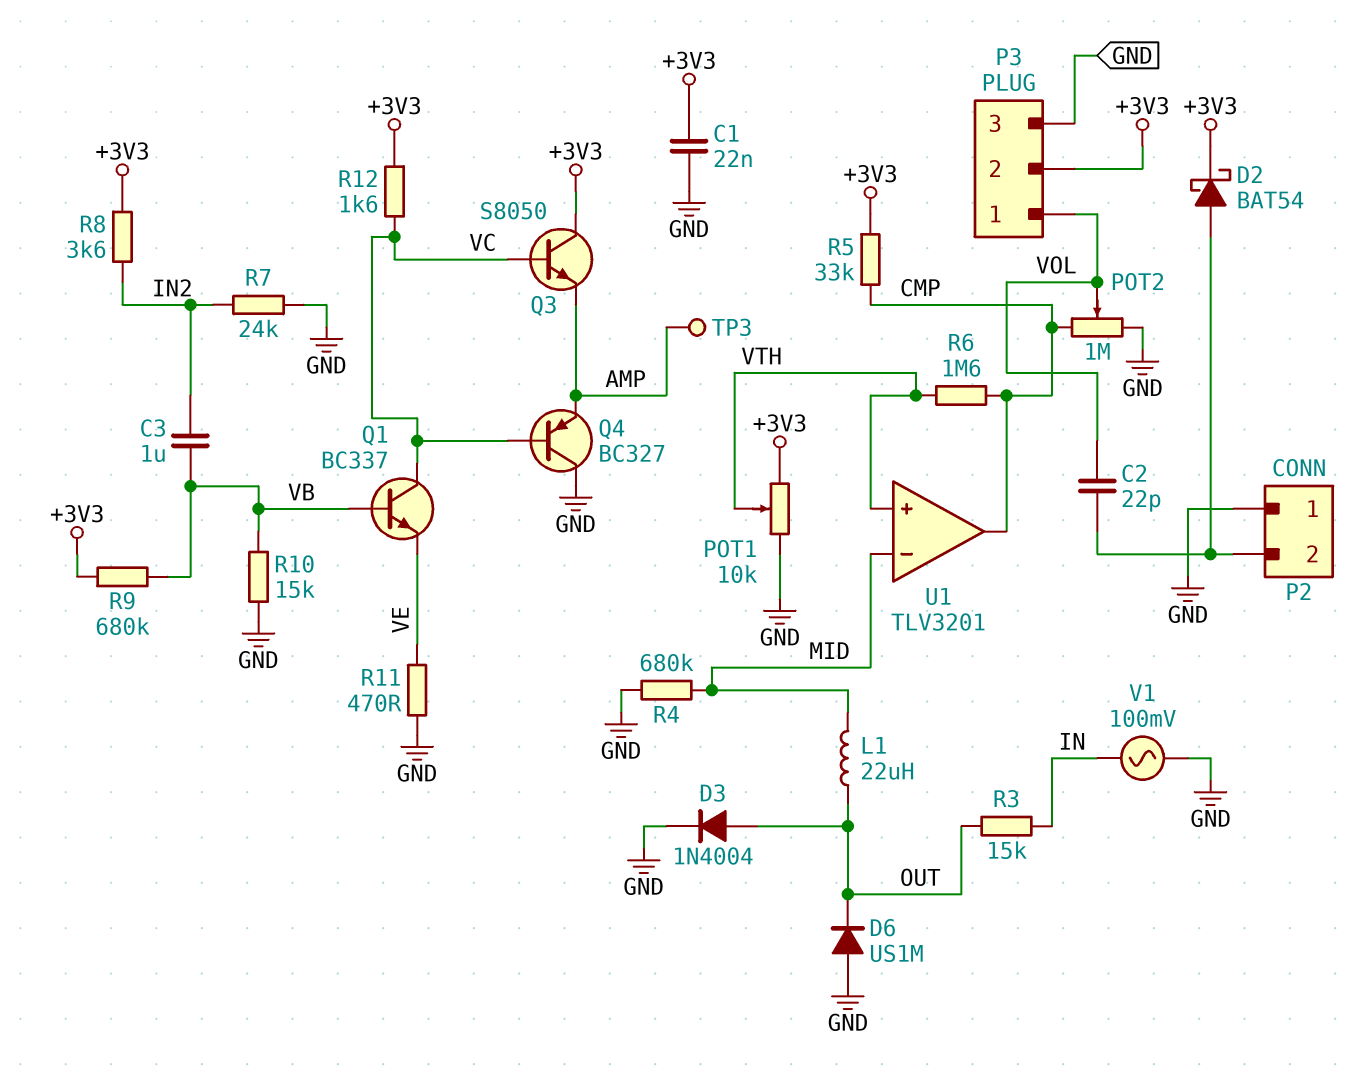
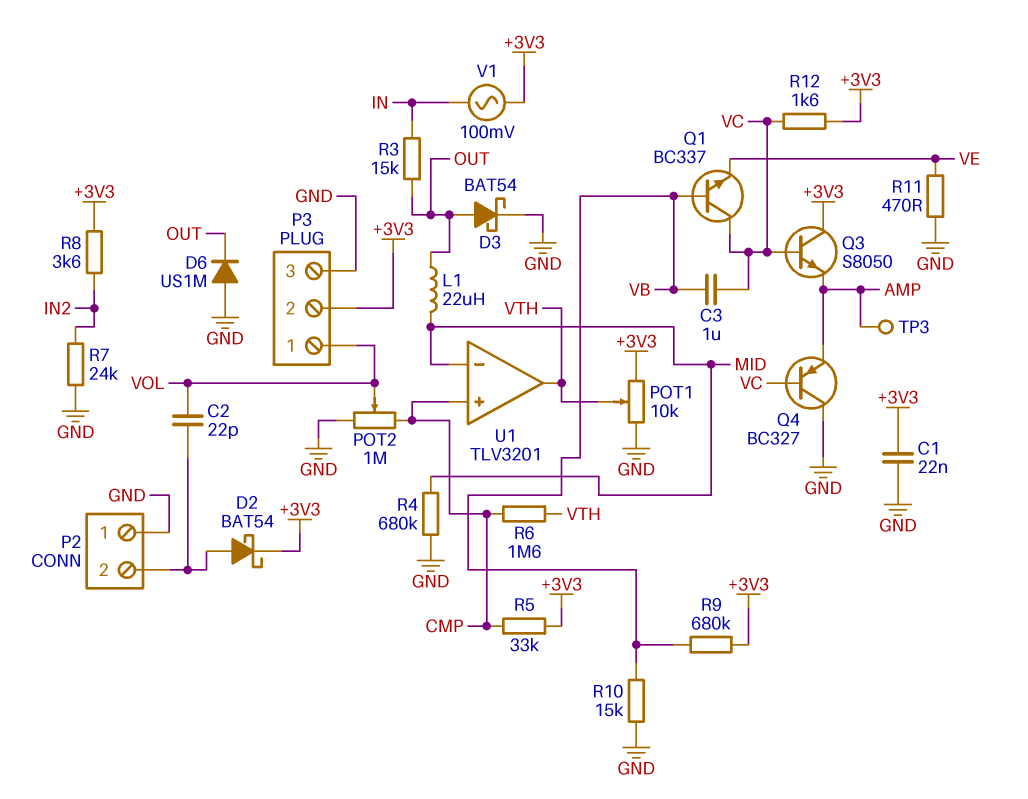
C3: 1uF (IN2, VB) -> 1uF (VB, VC)
D3: diode 1N4004 (A OUT, K GND) -> schottky BAT54 (A OUT, K GND)
U1 pin in+: VTH -> CMP
U1 pin out: CMP -> VTH
V1: AC 100mV (GND, IN) -> AC 100mV (+3V3, IN)

